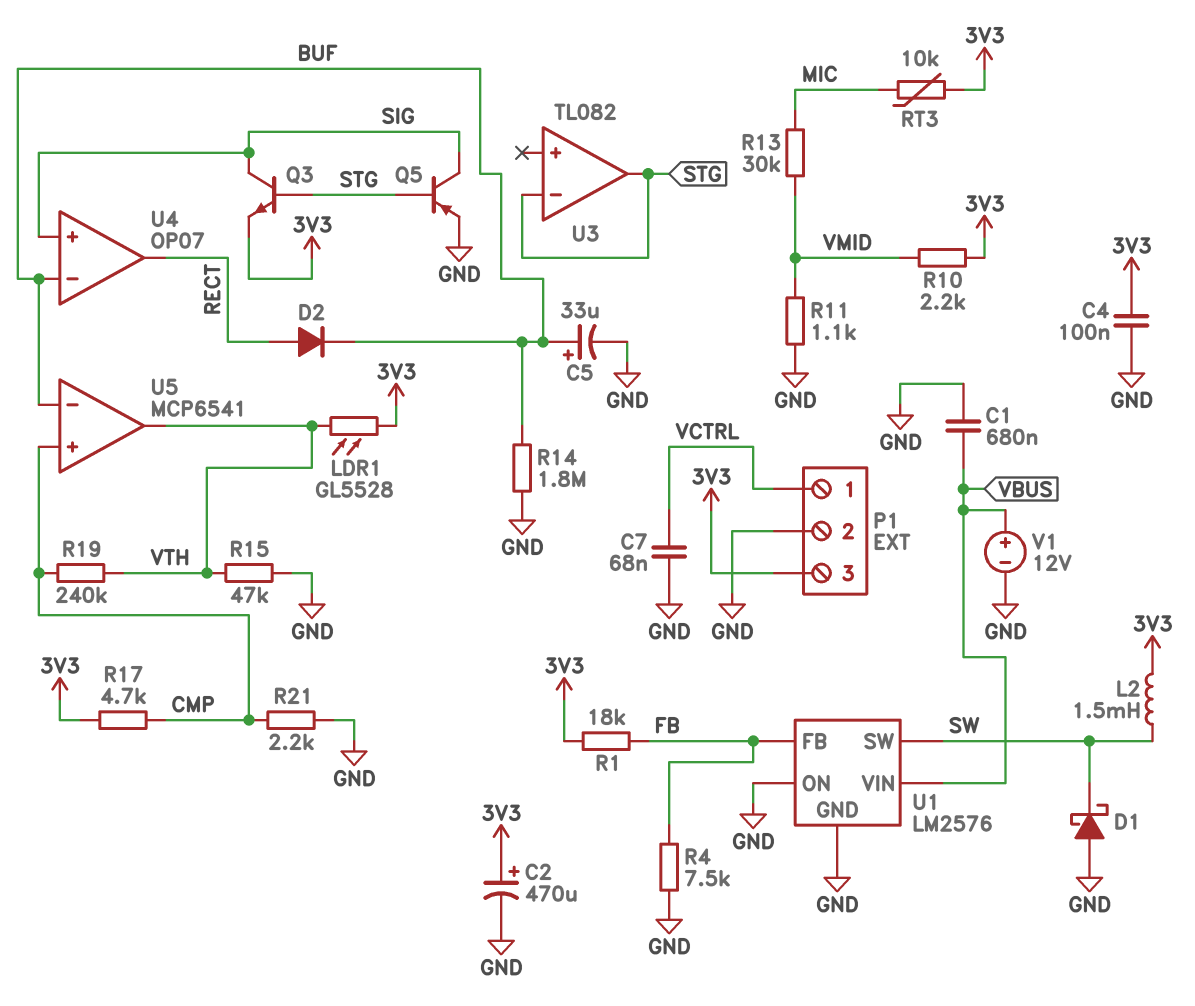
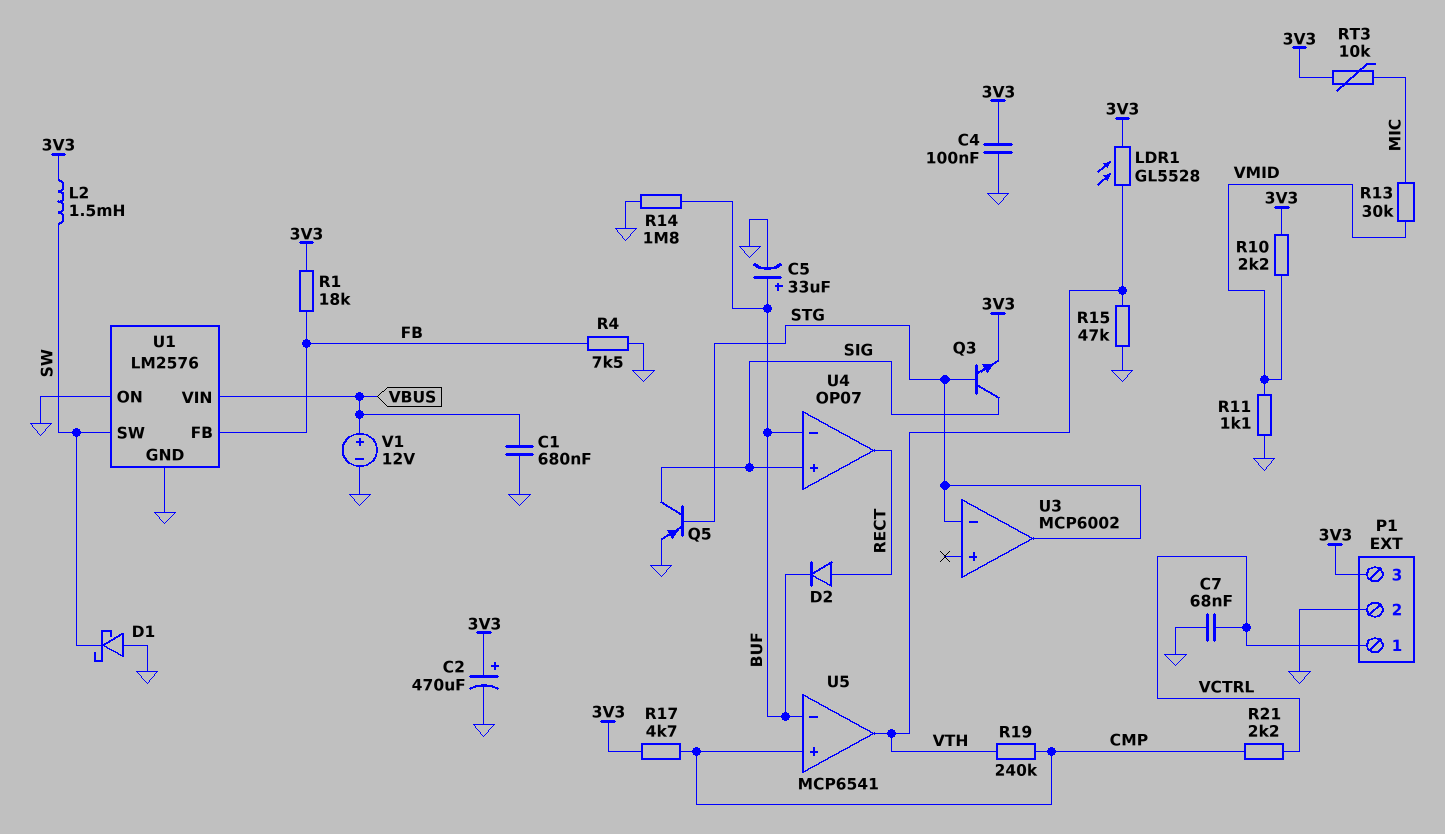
R21: 2.2k (CMP, GND) -> 2.2k (CMP, VCTRL)
U3: TL082 -> MCP6002

